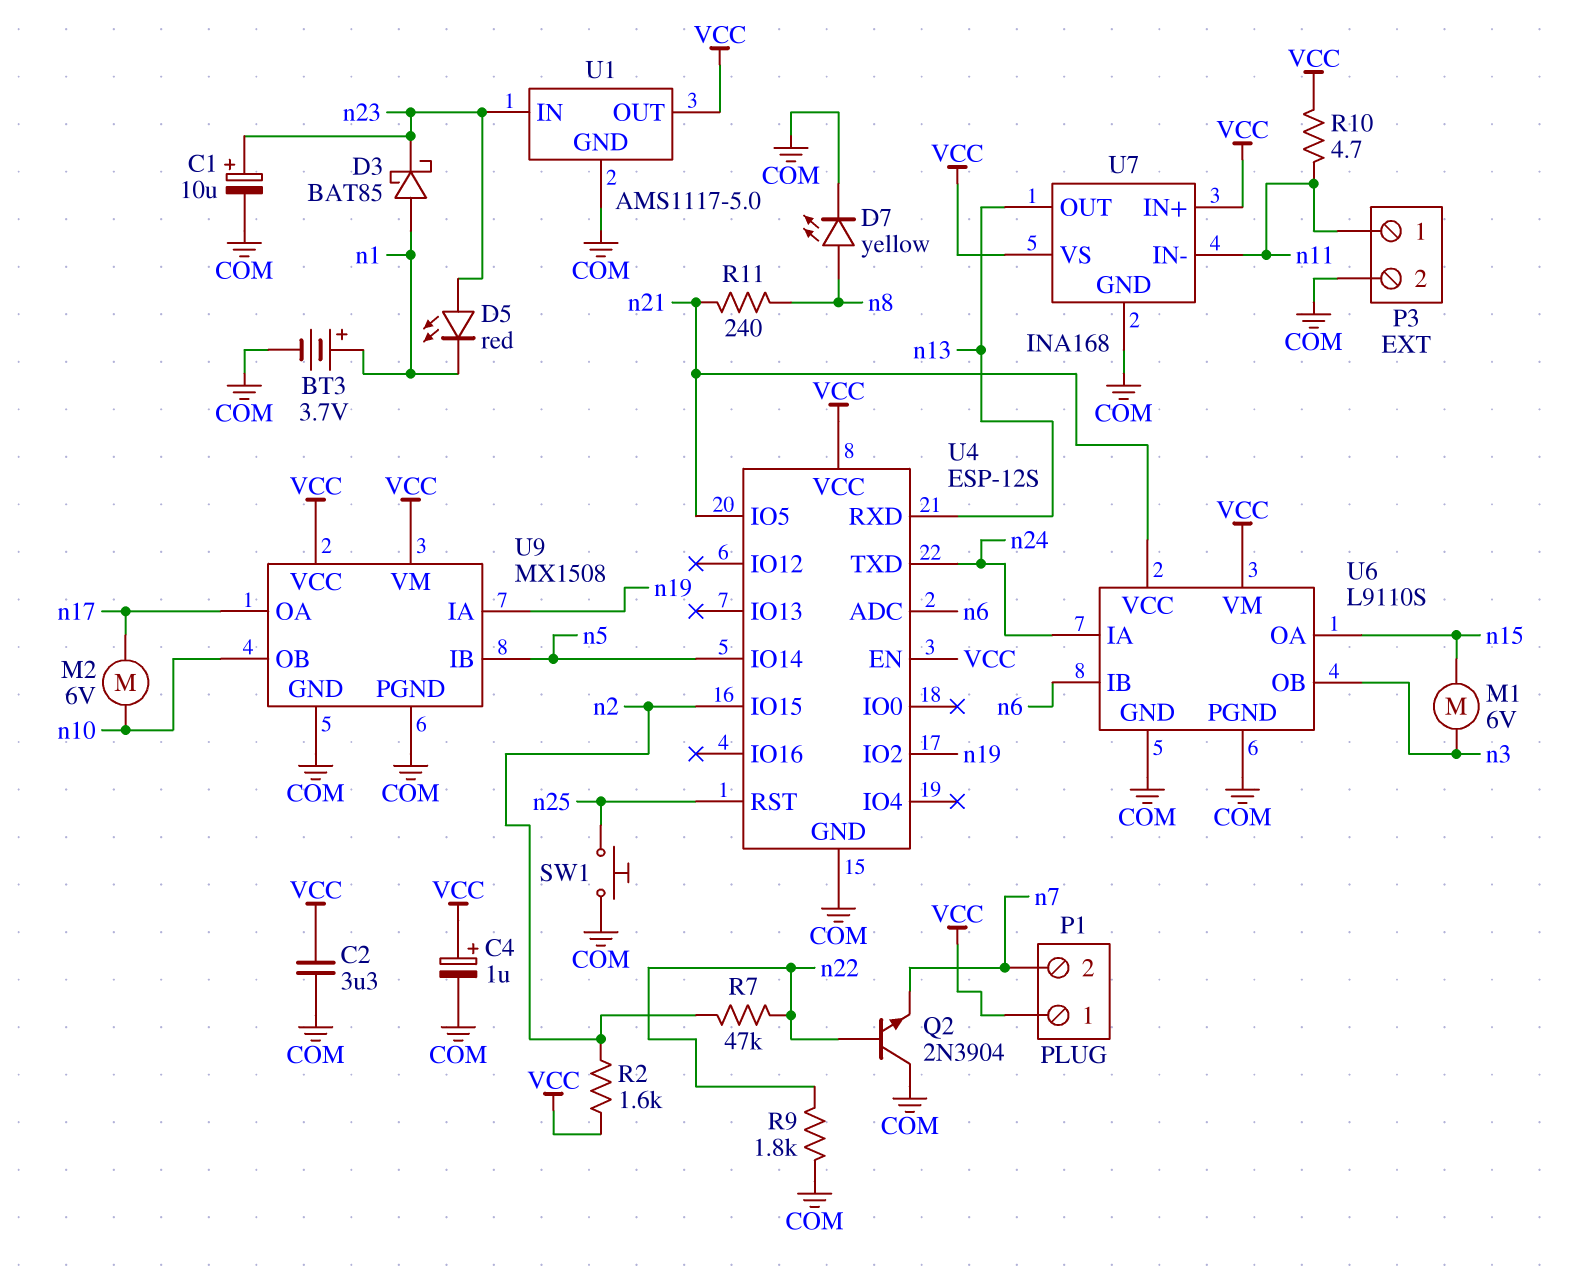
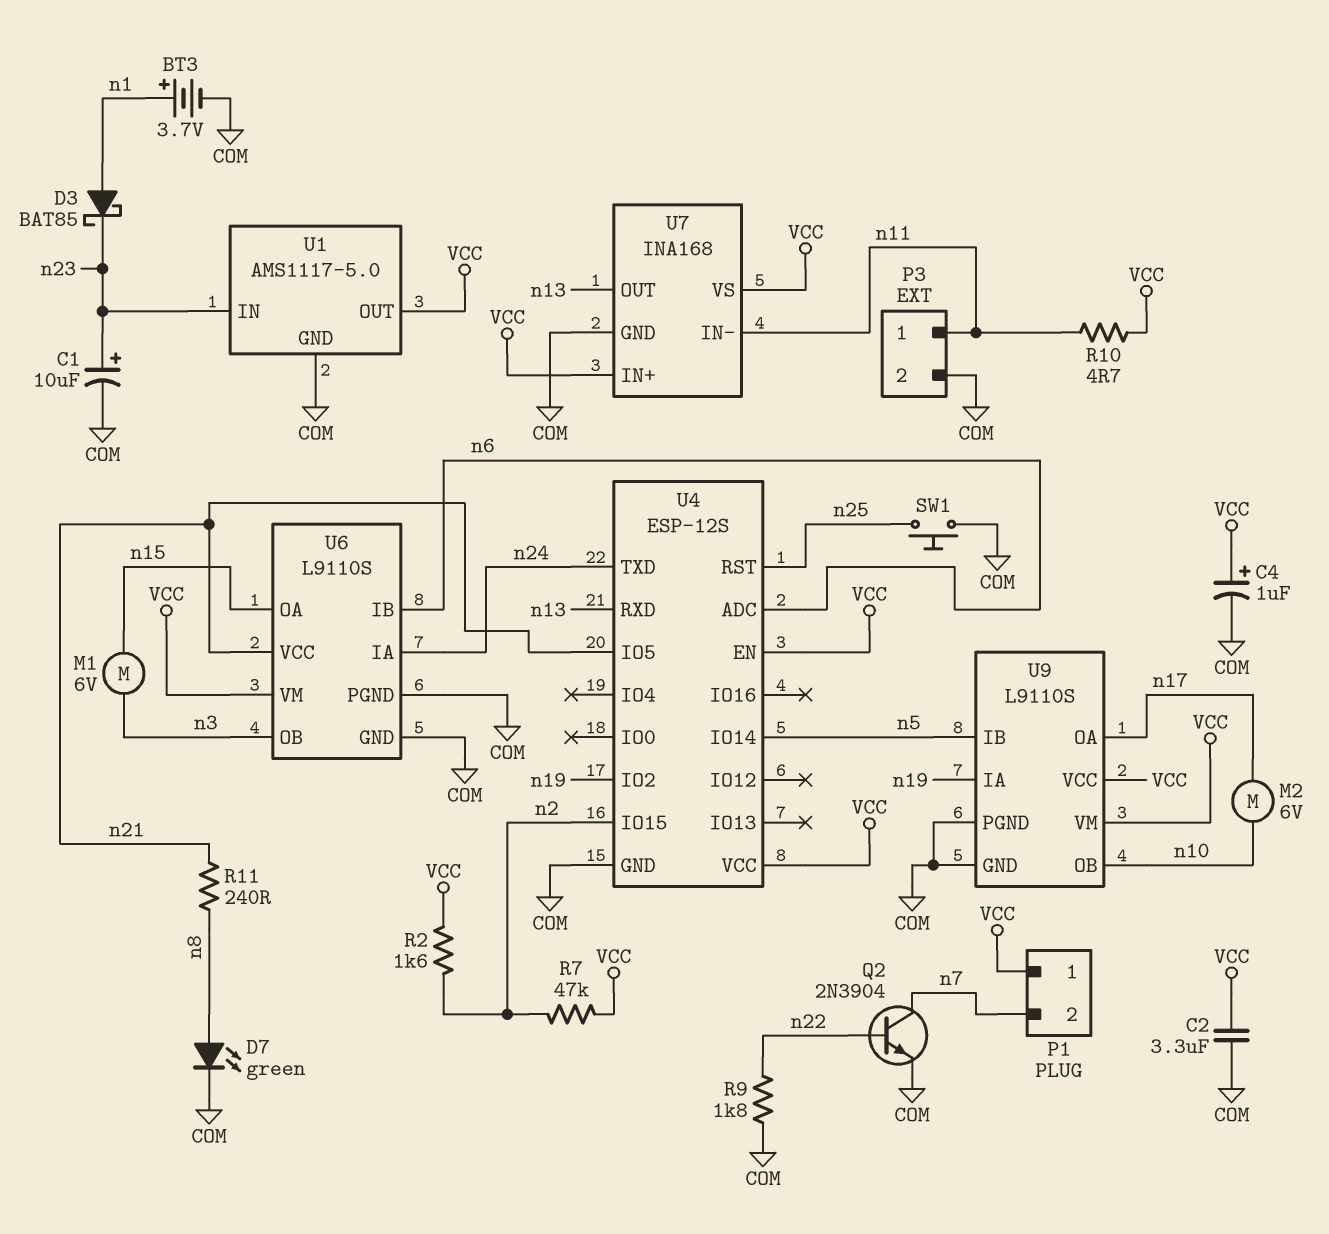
D5: LED red (A n23, K n1) -> none
D7: LED yellow (A n8, K COM) -> LED green (A n8, K COM)
Q2: NPN 2N3904 (B n22, C COM, E n7) -> NPN 2N3904 (B n22, C n7, E COM)
R7: 47k (n2, n22) -> 47k (VCC, n2)
U9: MX1508 -> L9110S

